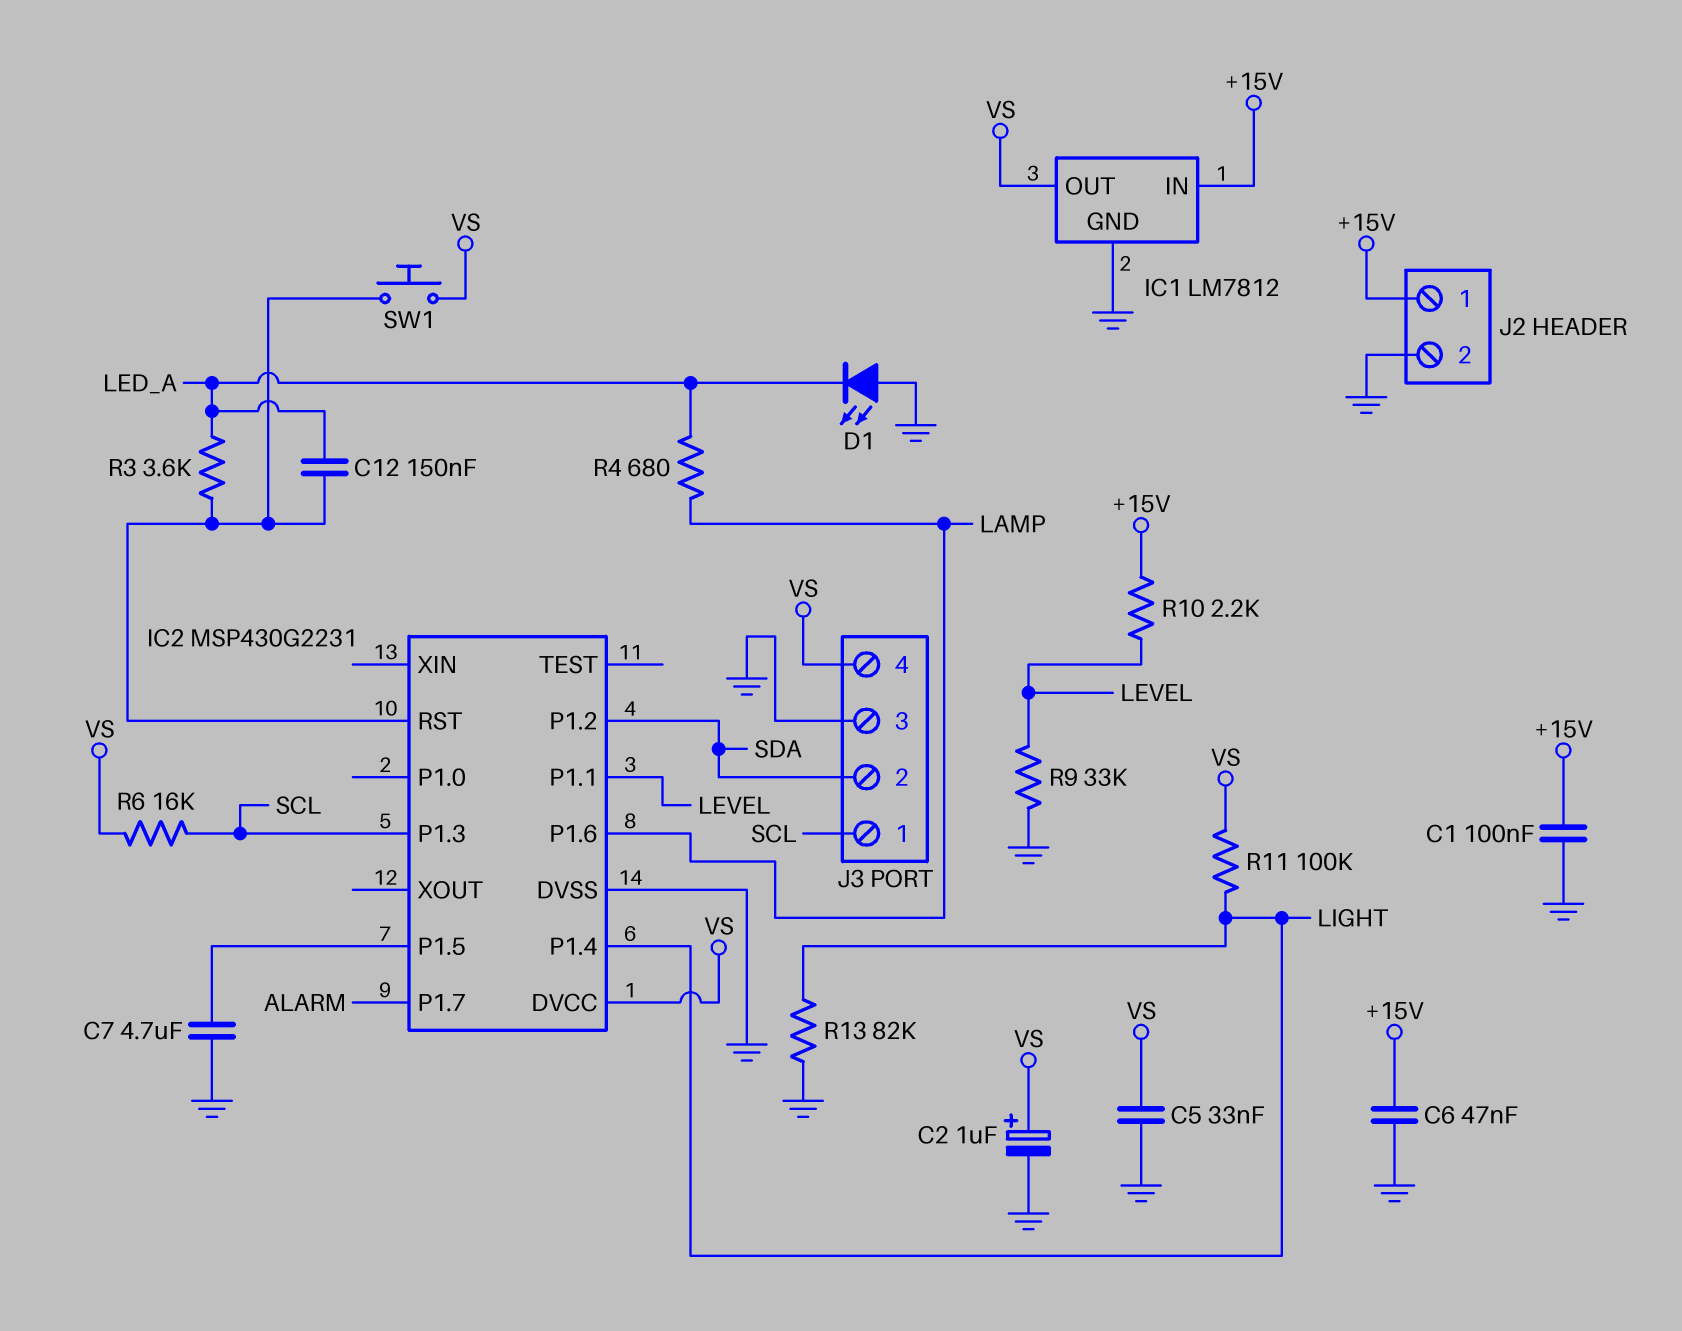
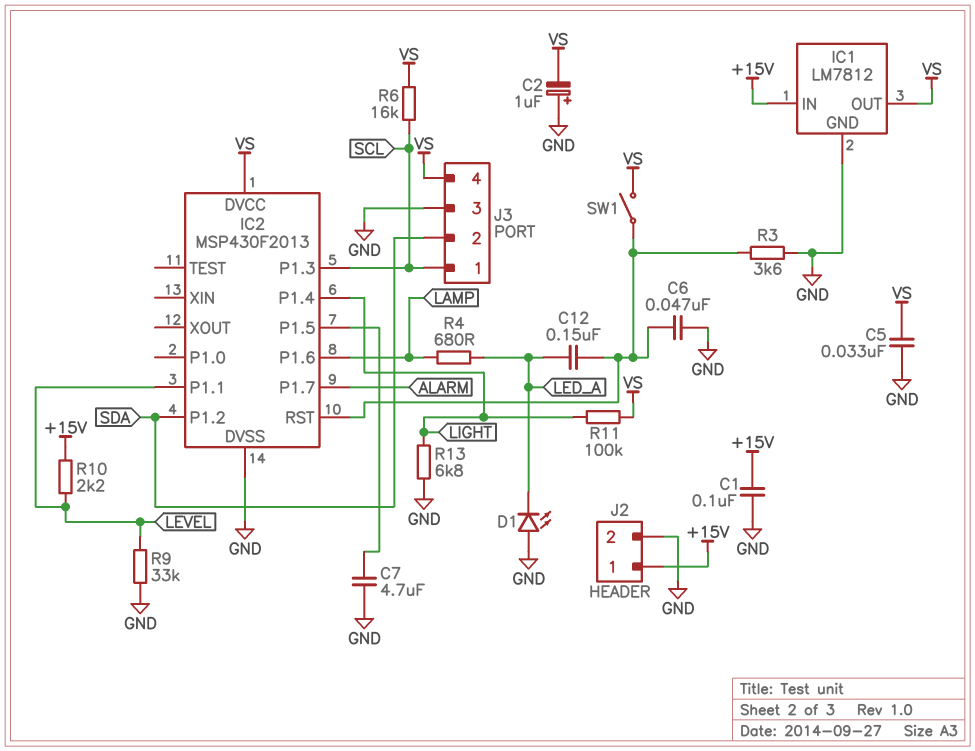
C2: 1uF (plus VS, minus GND) -> 1uF (plus GND, minus VS)
C6: 47nF (+15V, GND) -> 47nF (GND, IC2/RST)
IC2: MSP430G2231 -> MSP430F2013
R3: 3.6k (IC2/RST, LED_A) -> 3.6k (GND, IC2/RST)
R13: 82k (GND, LIGHT) -> 6.8k (GND, LIGHT)
SW1: button (IC2/RST, VS) -> switch (IC2/RST, VS)

